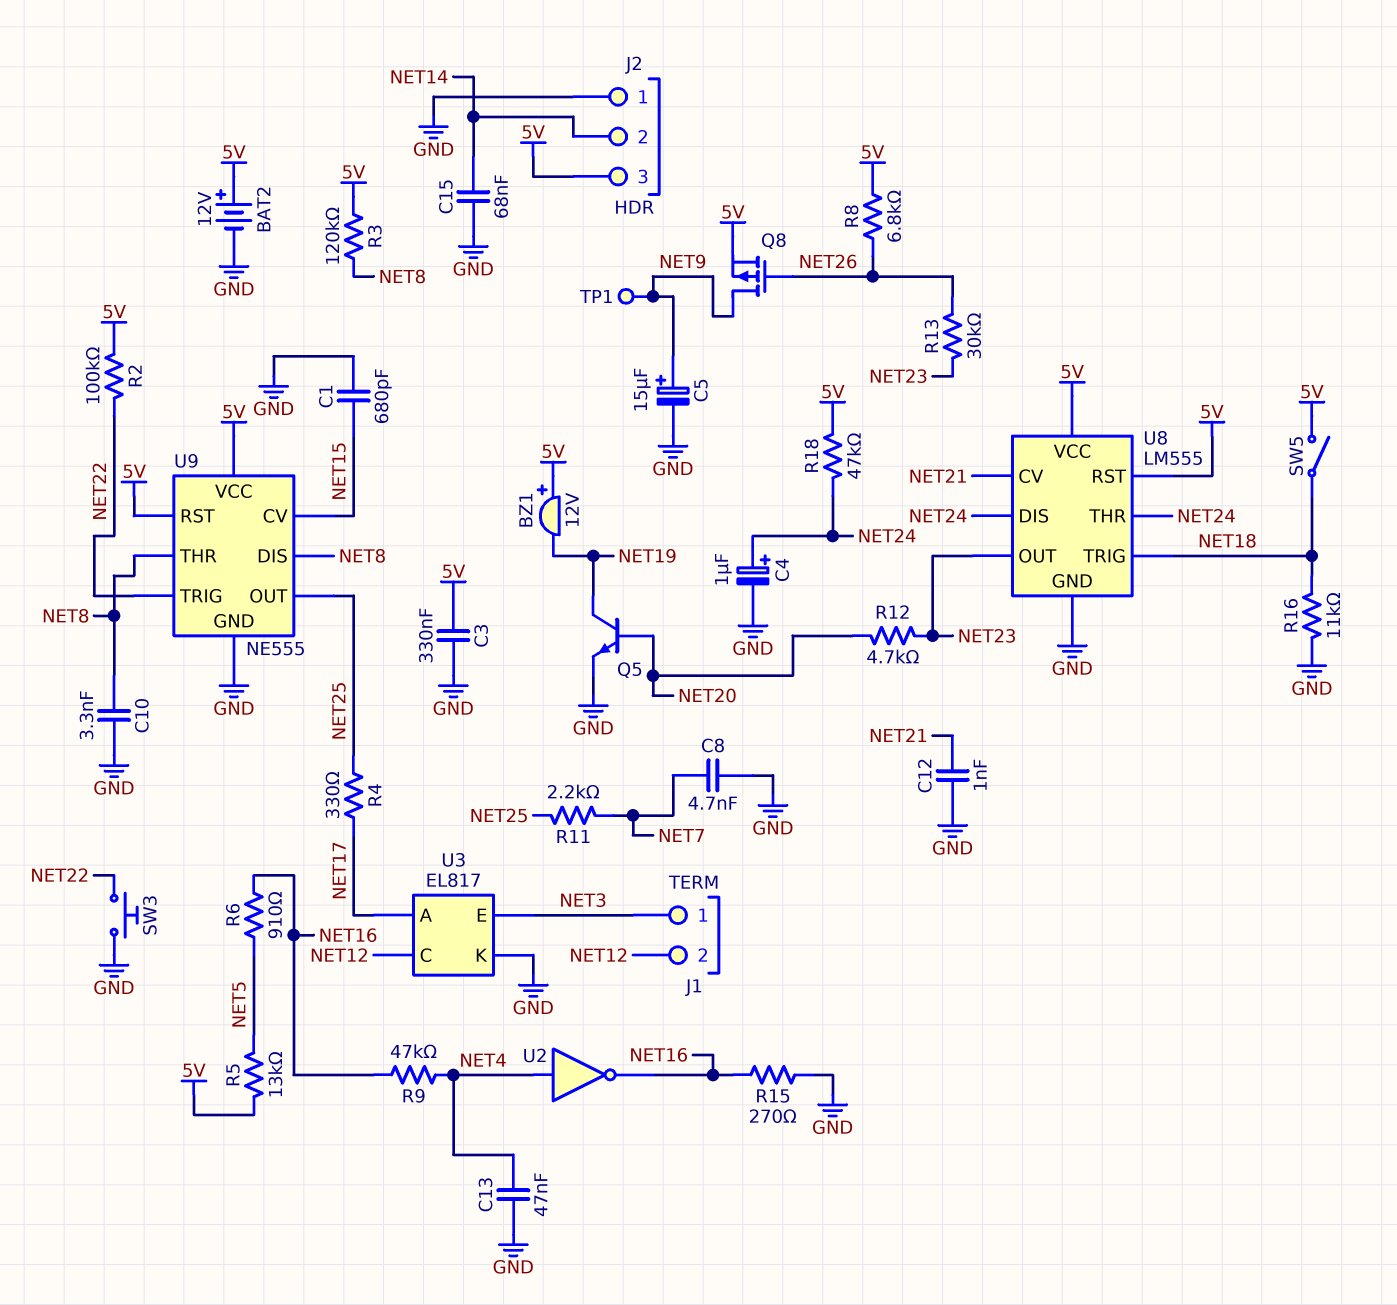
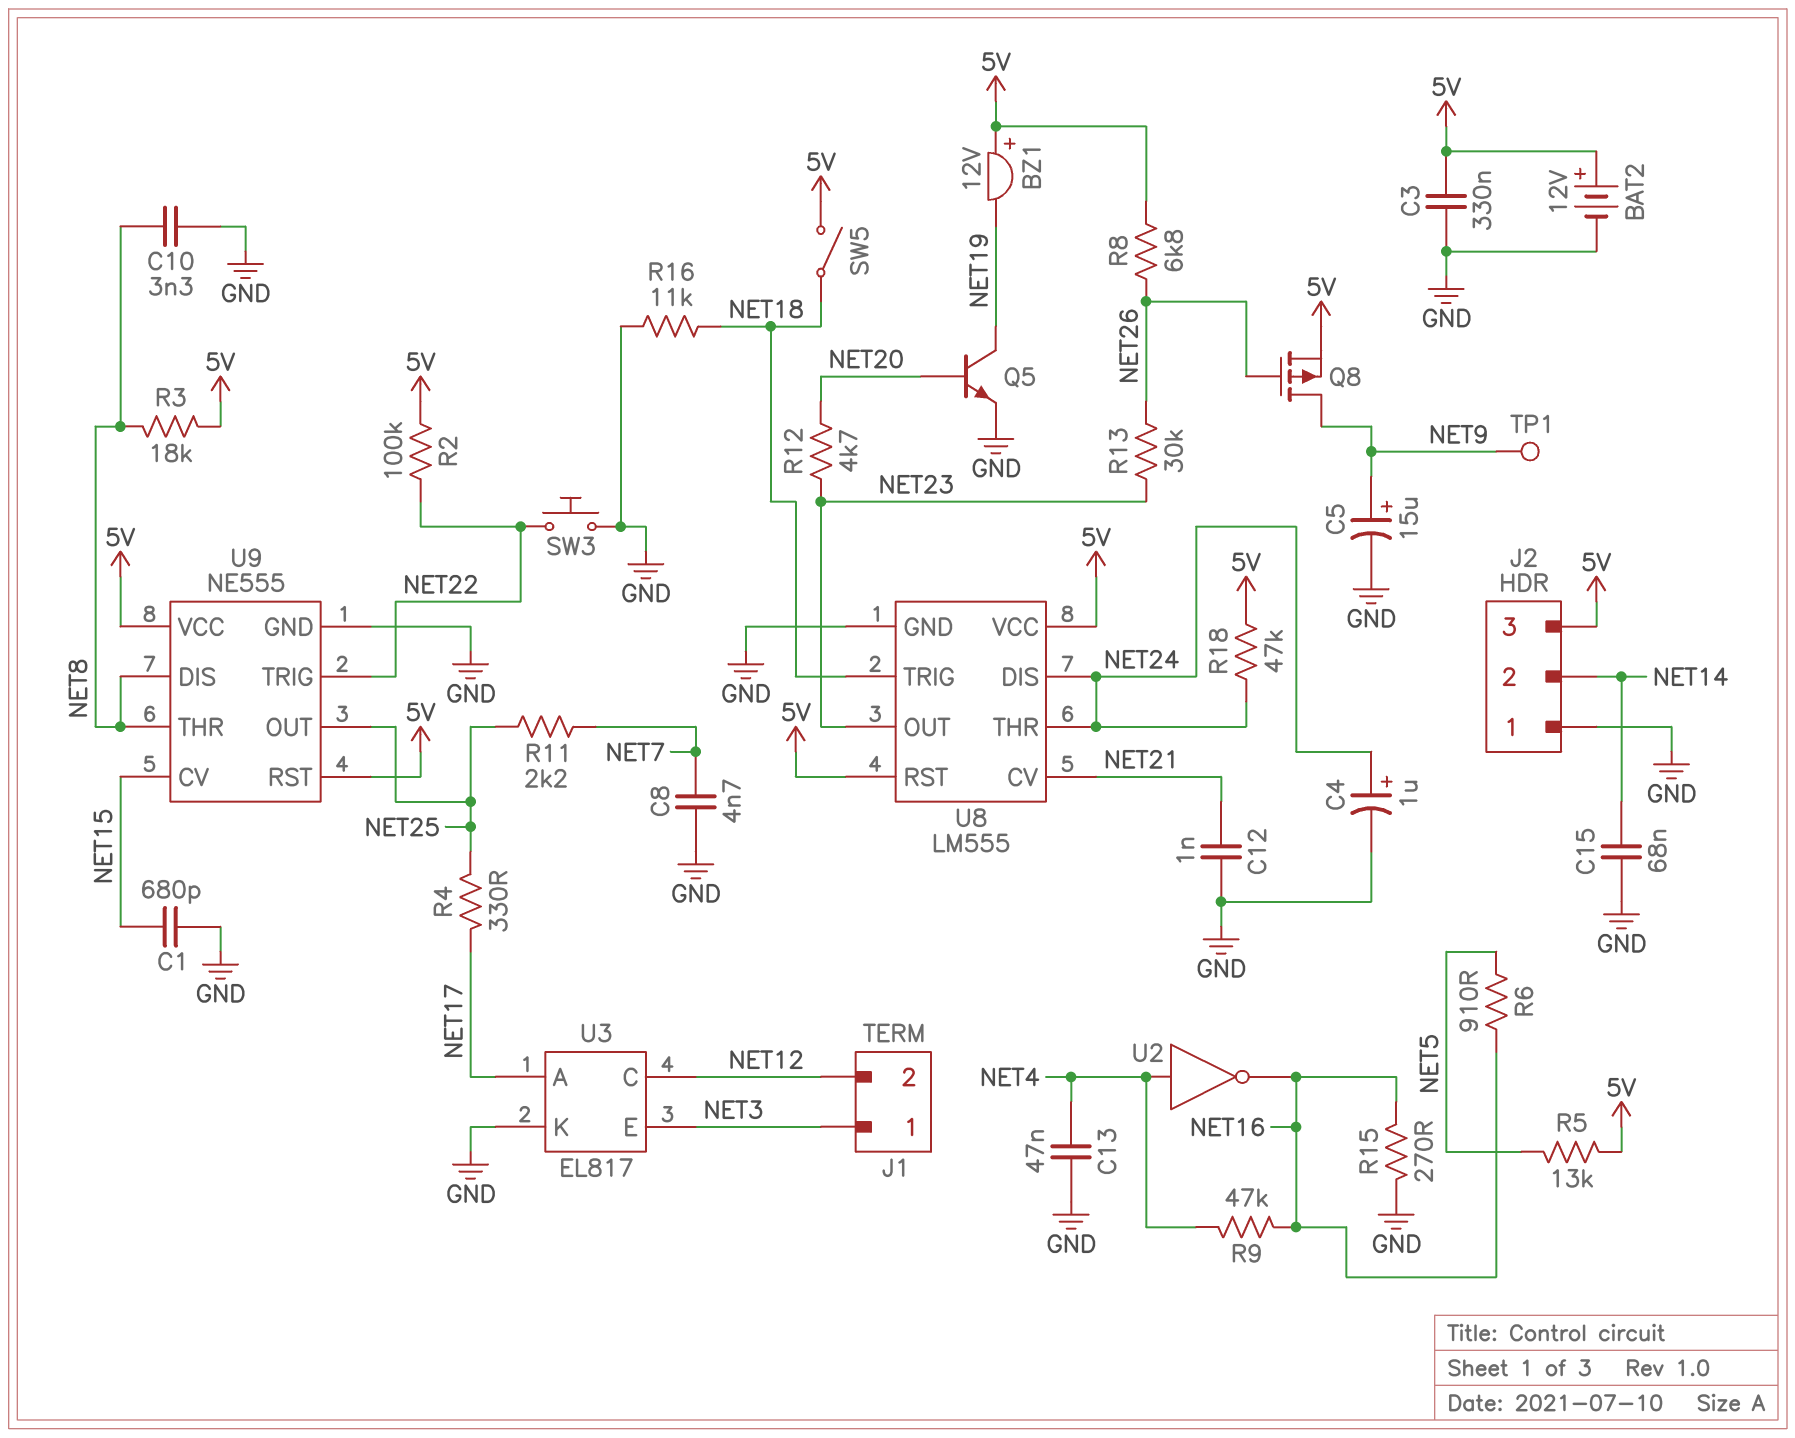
R3: 120k (5V, NET8) -> 18k (5V, NET8)

